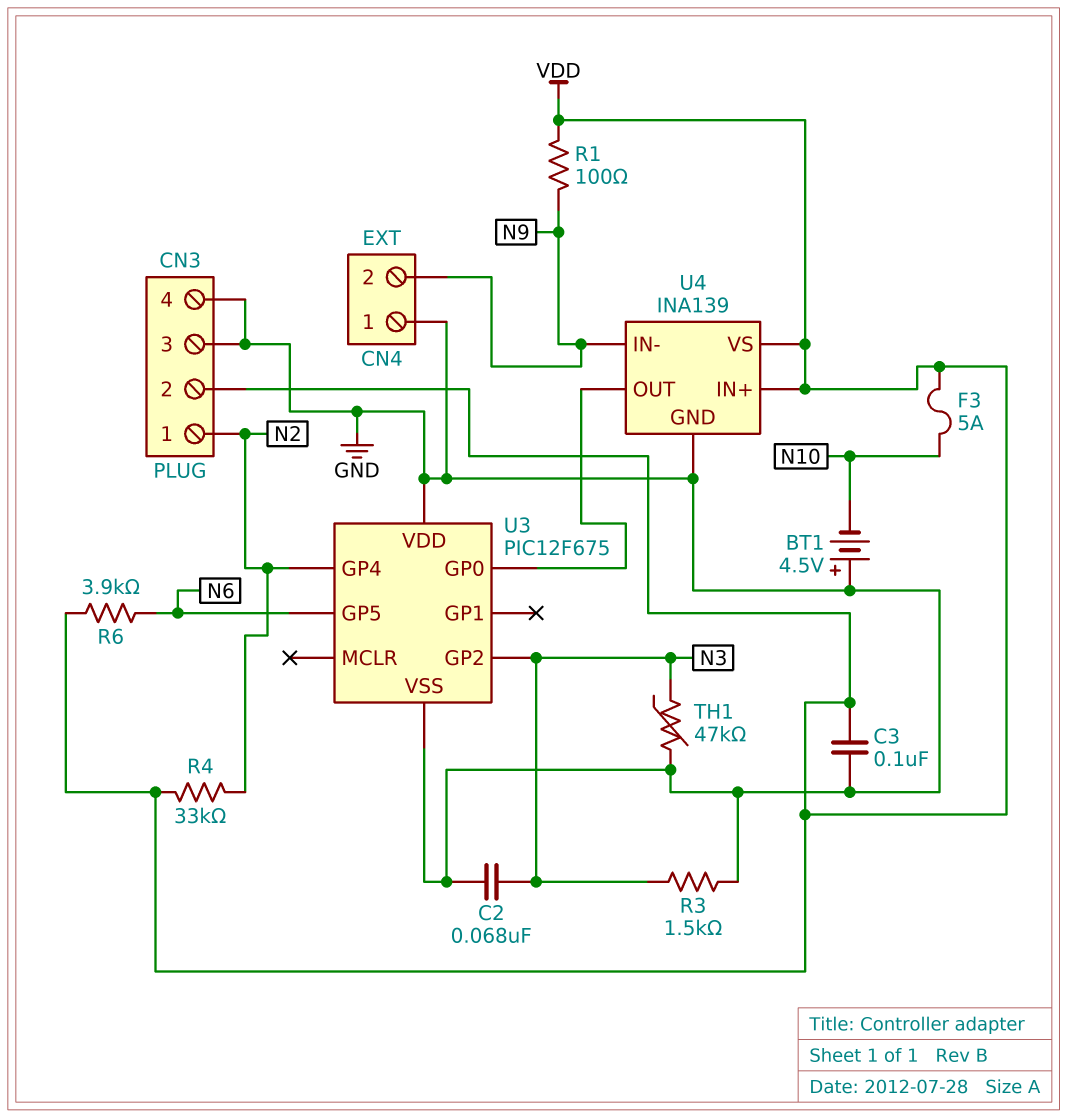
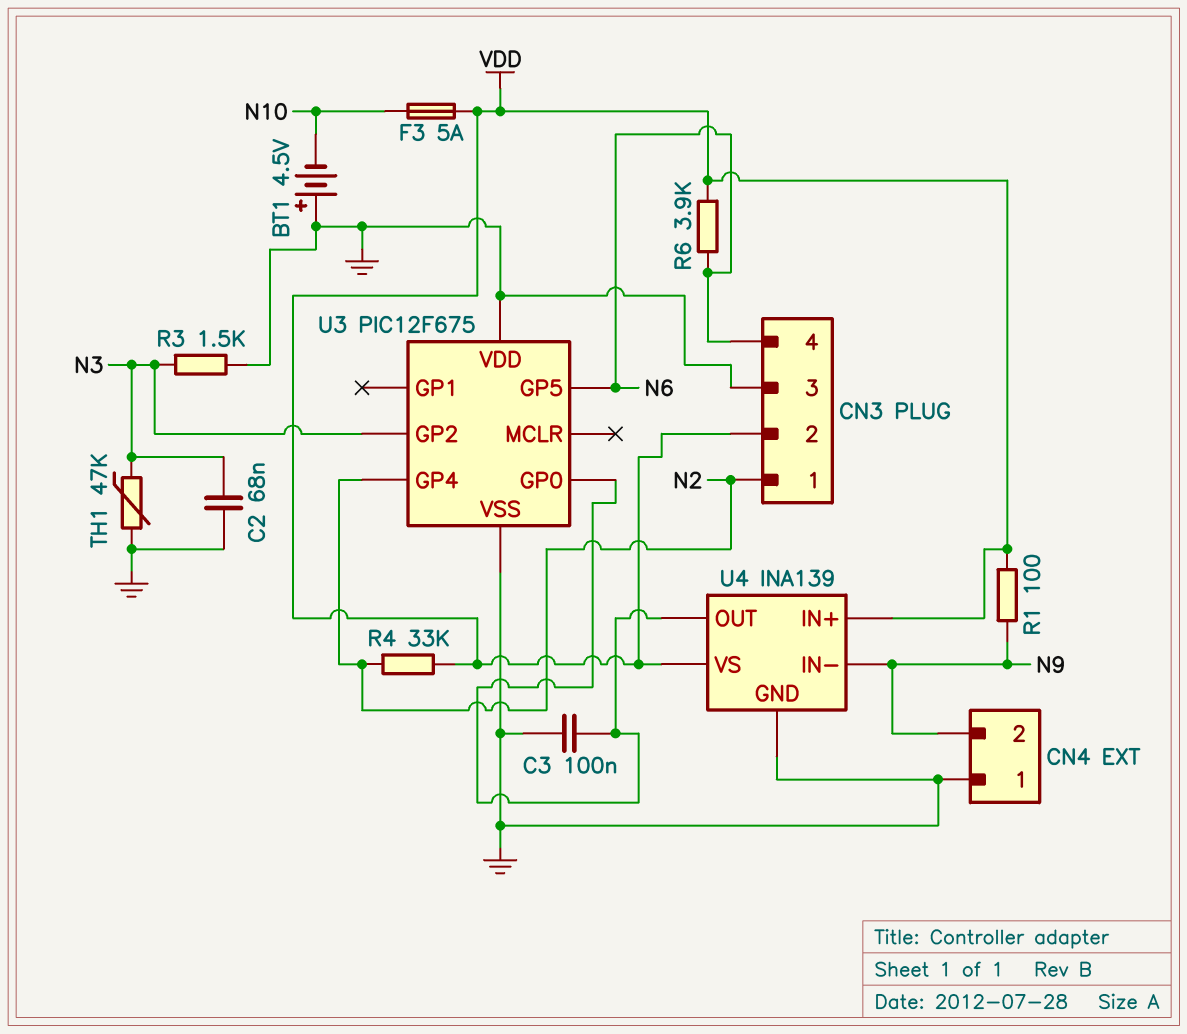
C3: 100nF (GND, VDD) -> 100nF (GND, U3/GP0)
CN3 pin 4: GND -> N6

